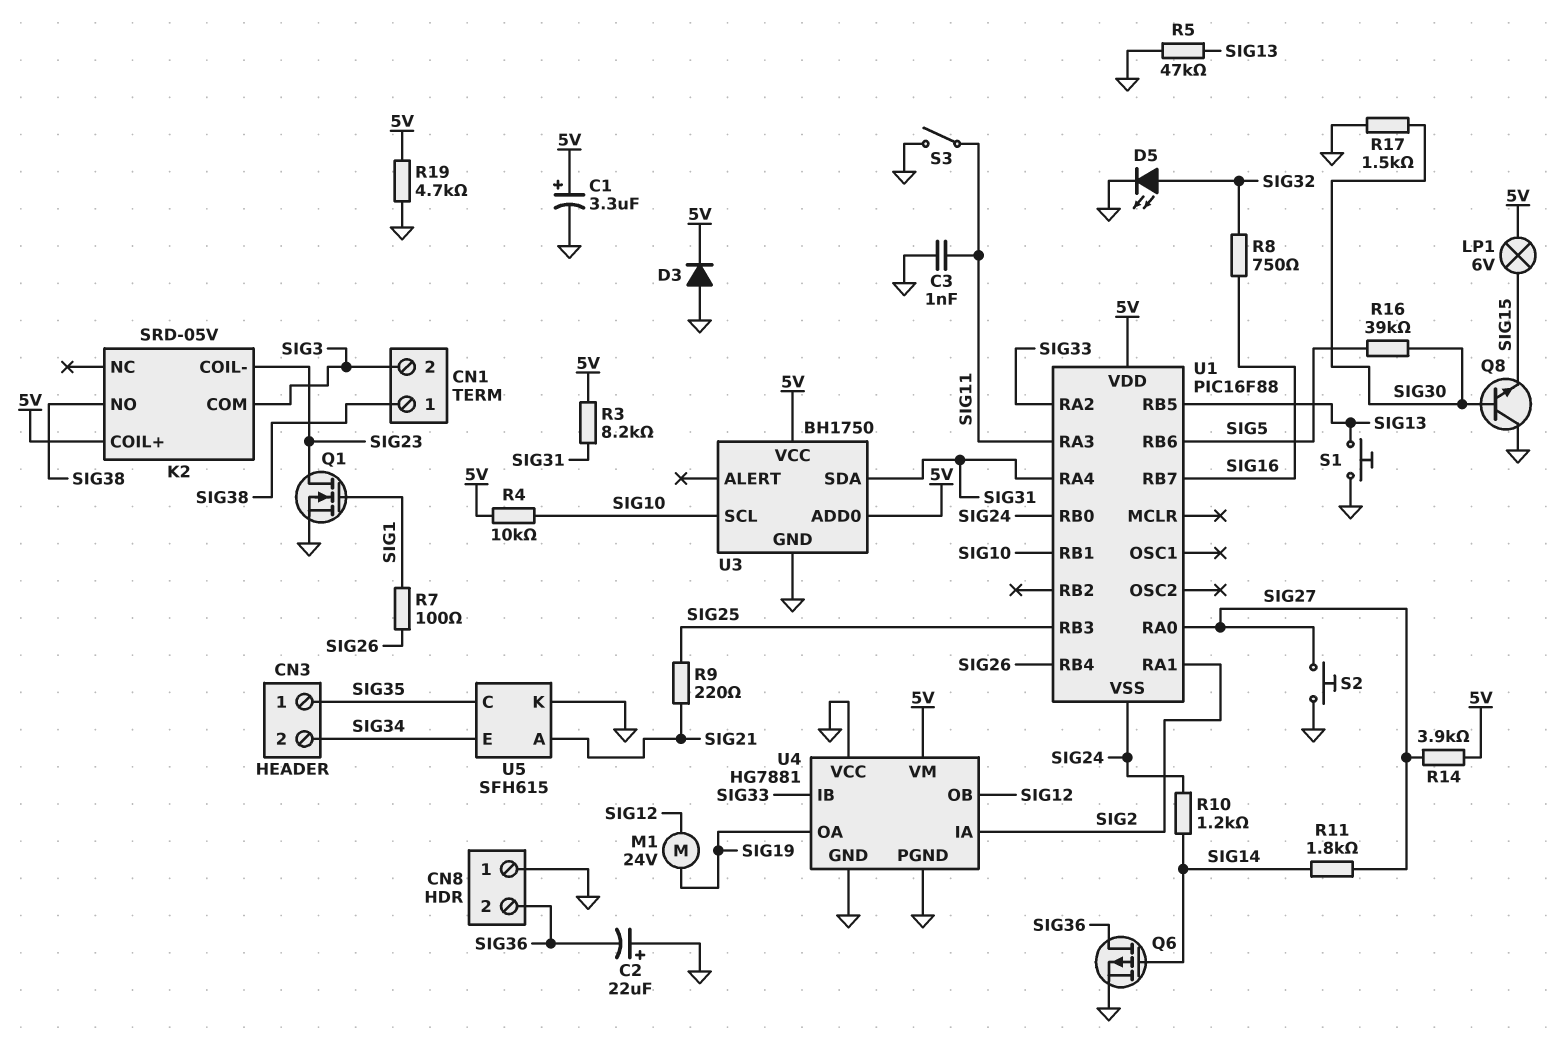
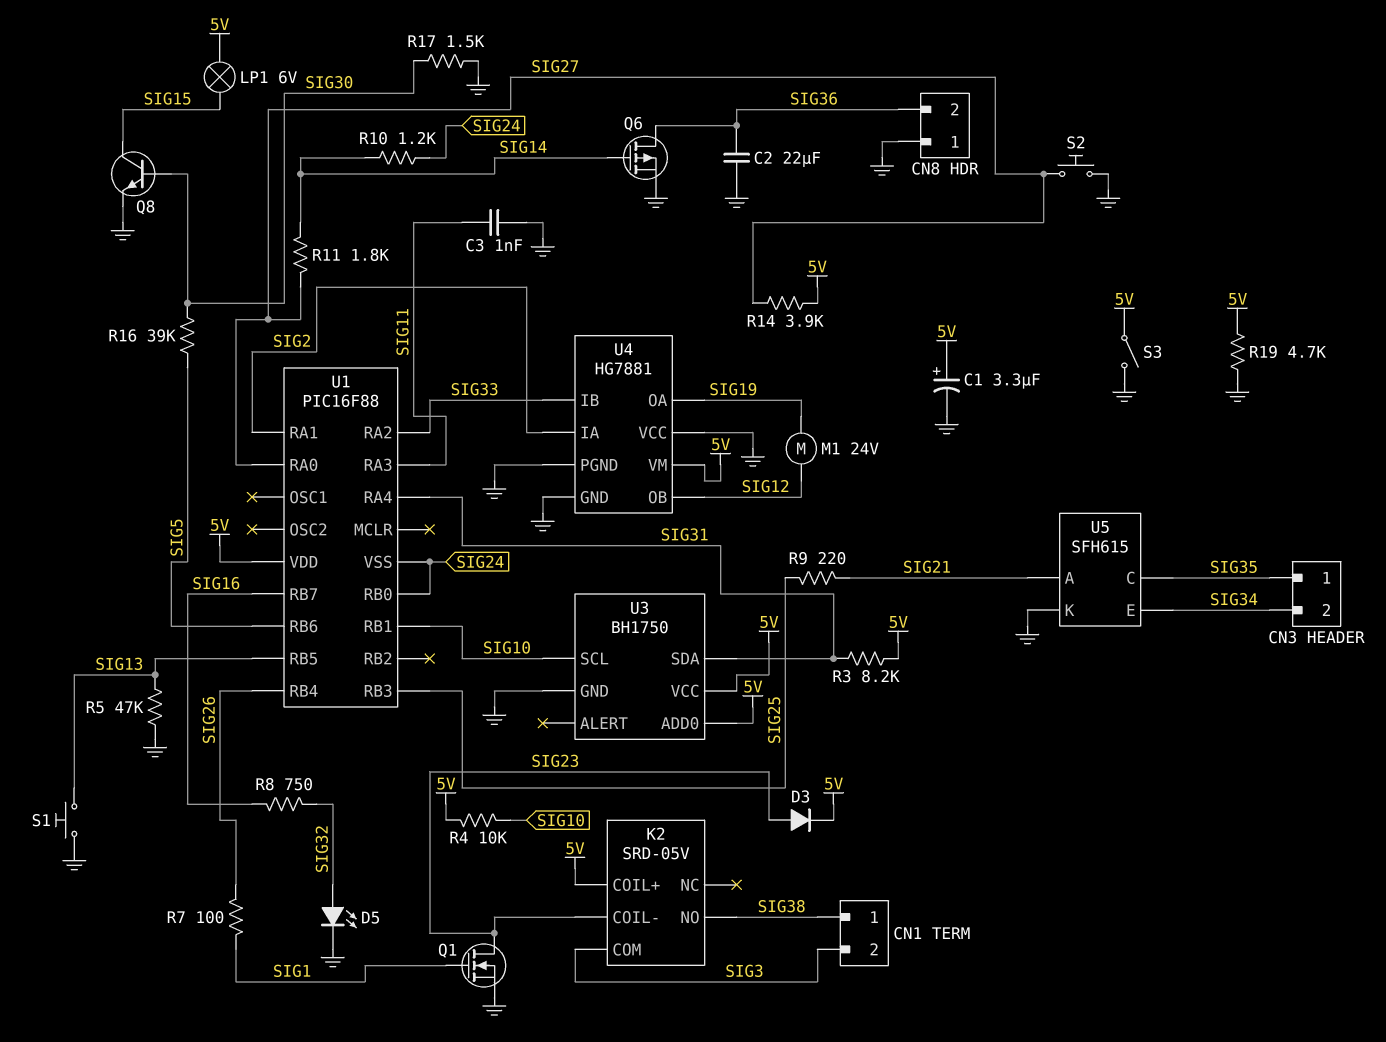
C2: 22uF (plus GND, minus SIG36) -> 22uF (GND, SIG36)
D3: diode (A GND, K 5V) -> diode (A SIG23, K 5V)
Q8: NPN (B SIG30, C GND, E SIG15) -> NPN (B SIG30, C SIG15, E GND)
S3: switch (GND, SIG11) -> switch (5V, GND)

